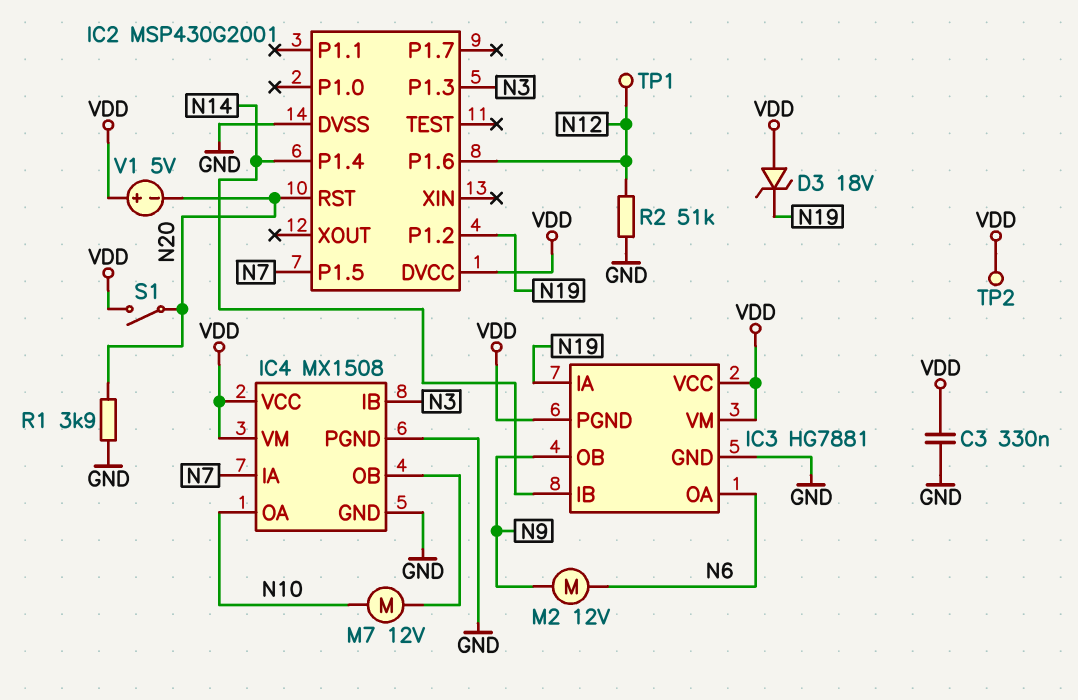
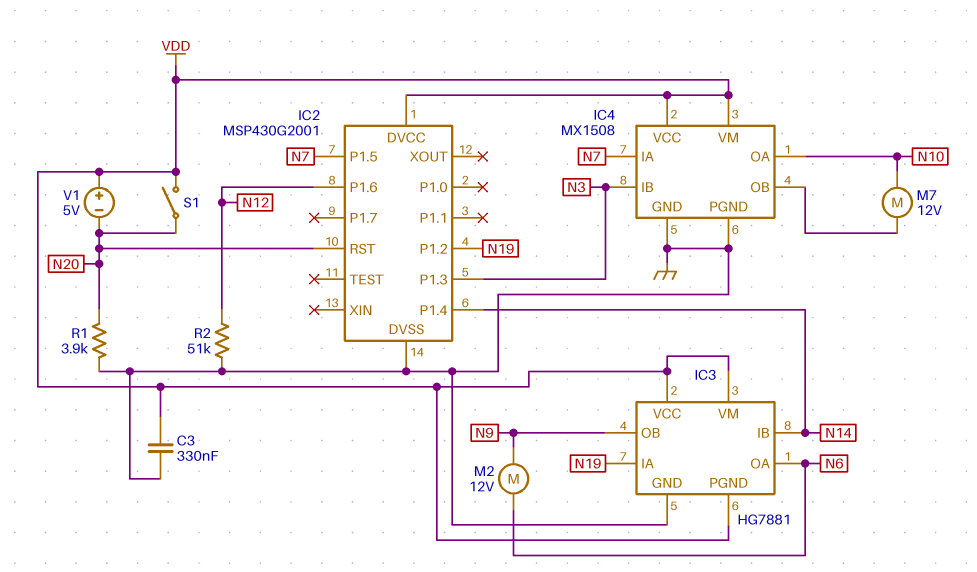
D3: zener 18V (A VDD, K N19) -> none
TP1: test point (N12) -> none
TP2: test point (VDD) -> none

